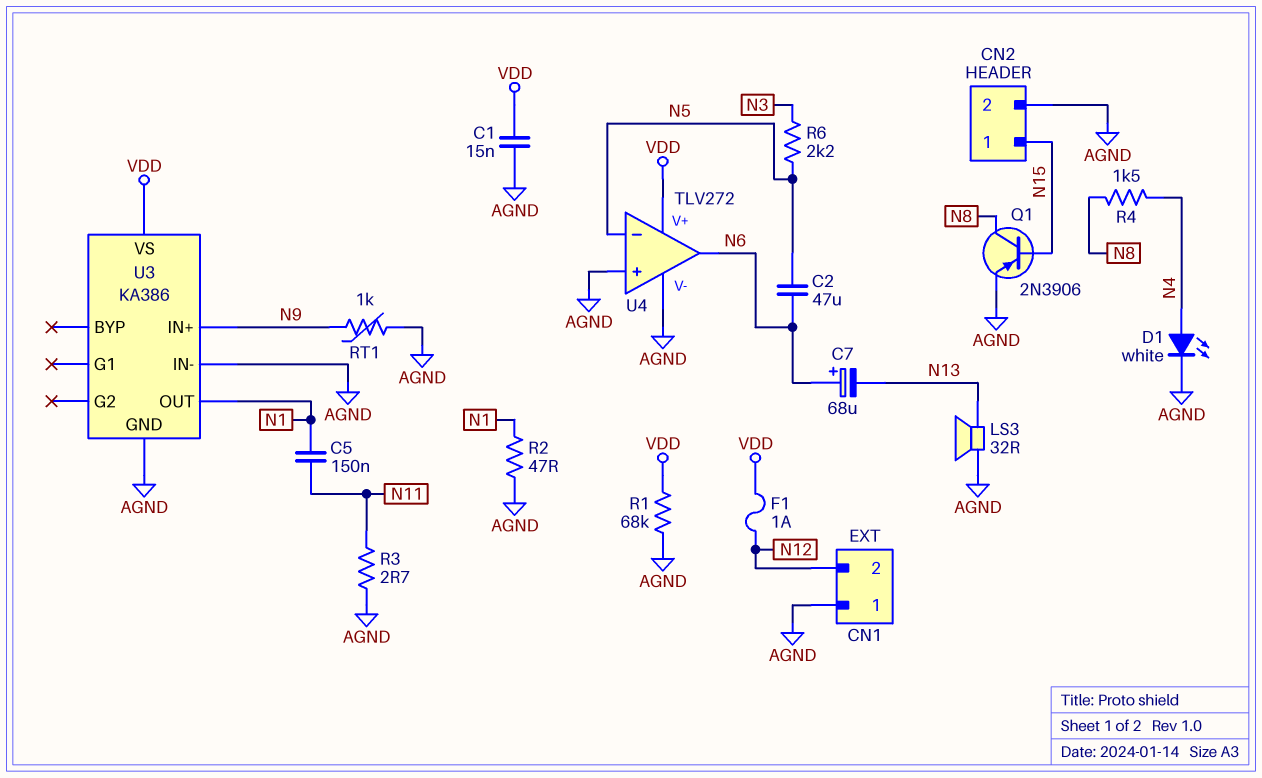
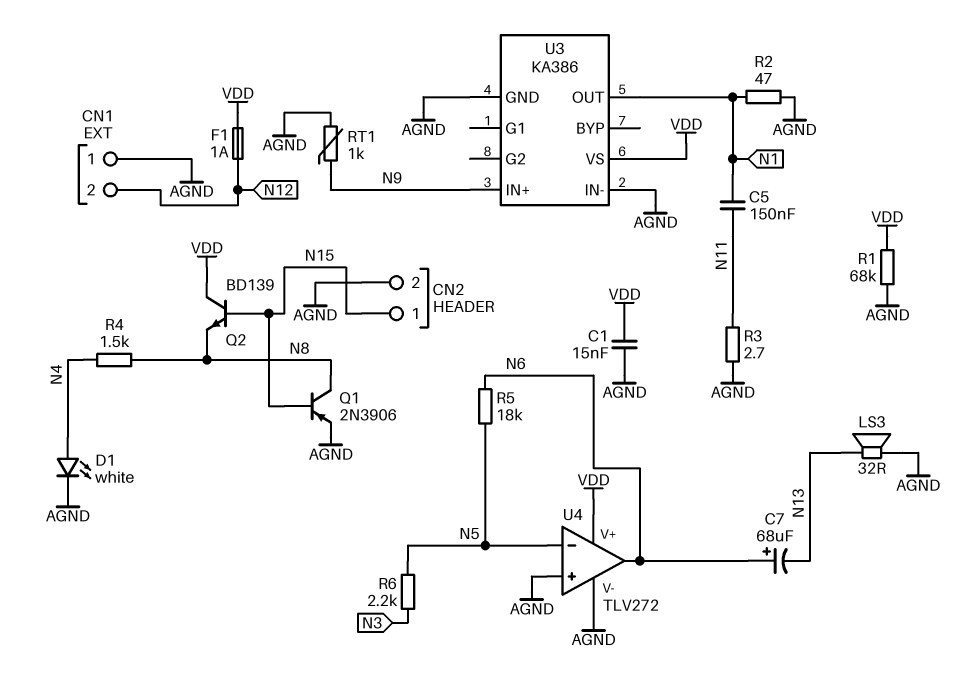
C2: 47uF (N5, N6) -> none
Q2: none -> NPN BD139 (B N15, C VDD, E N8)
R5: none -> 18k (N5, N6)

